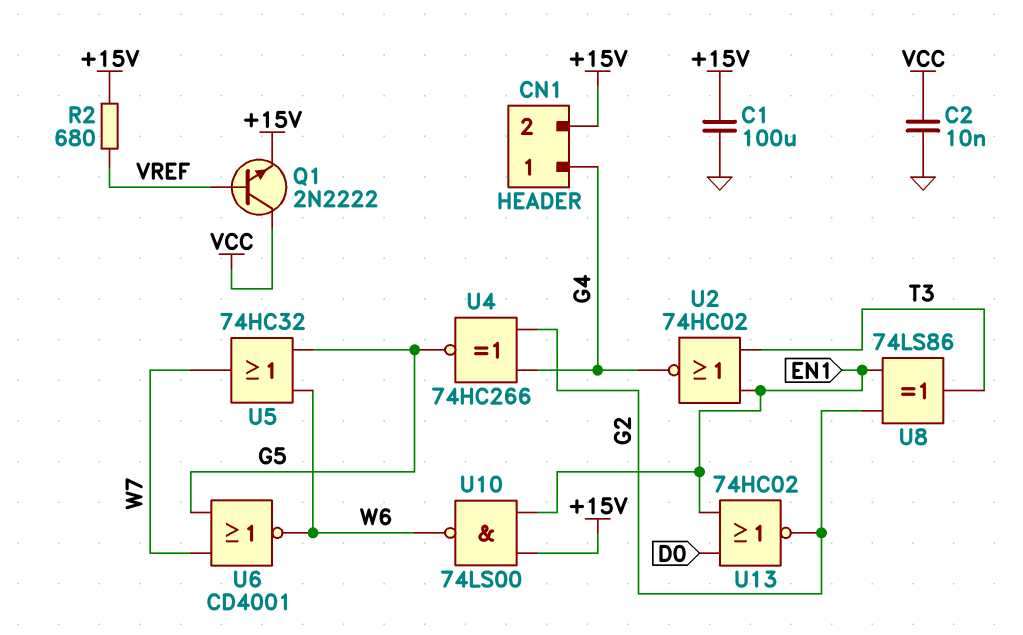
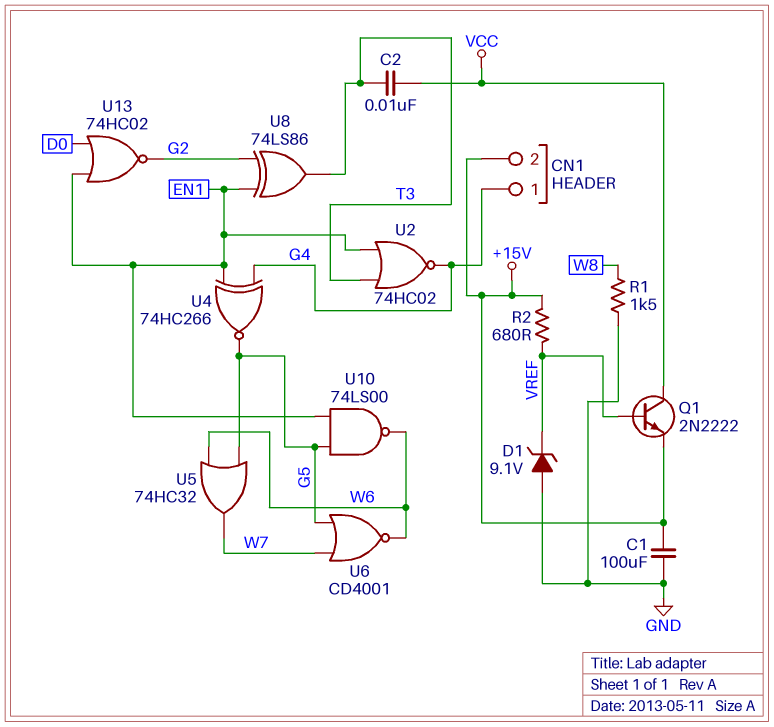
C2: 10nF (GND, VCC) -> 10nF (T3, VCC)
D1: none -> zener 9.1V (A GND, K VREF)
R1: none -> 1.5k (GND, W8)
U4: XNOR 74HC266 (in G2, in G4, out G5) -> XNOR 74HC266 (in EN1, in G4, out G5)
U10: NAND 74LS00 (in +15V, in EN1, out W6) -> NAND 74LS00 (in EN1, in G5, out W6)

